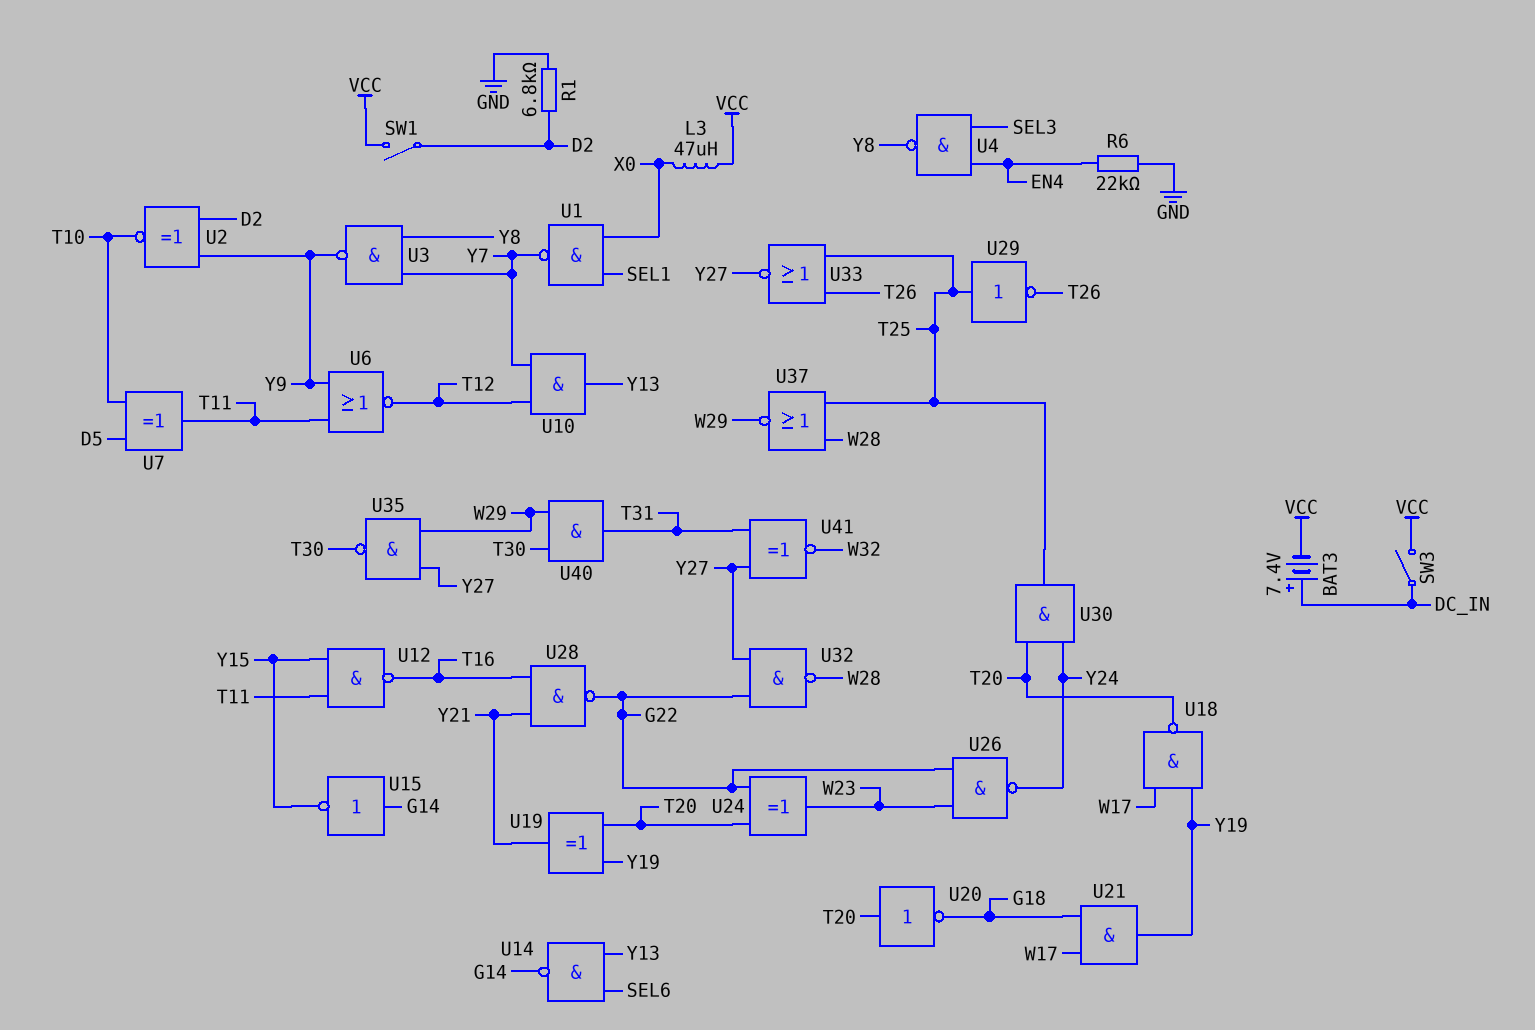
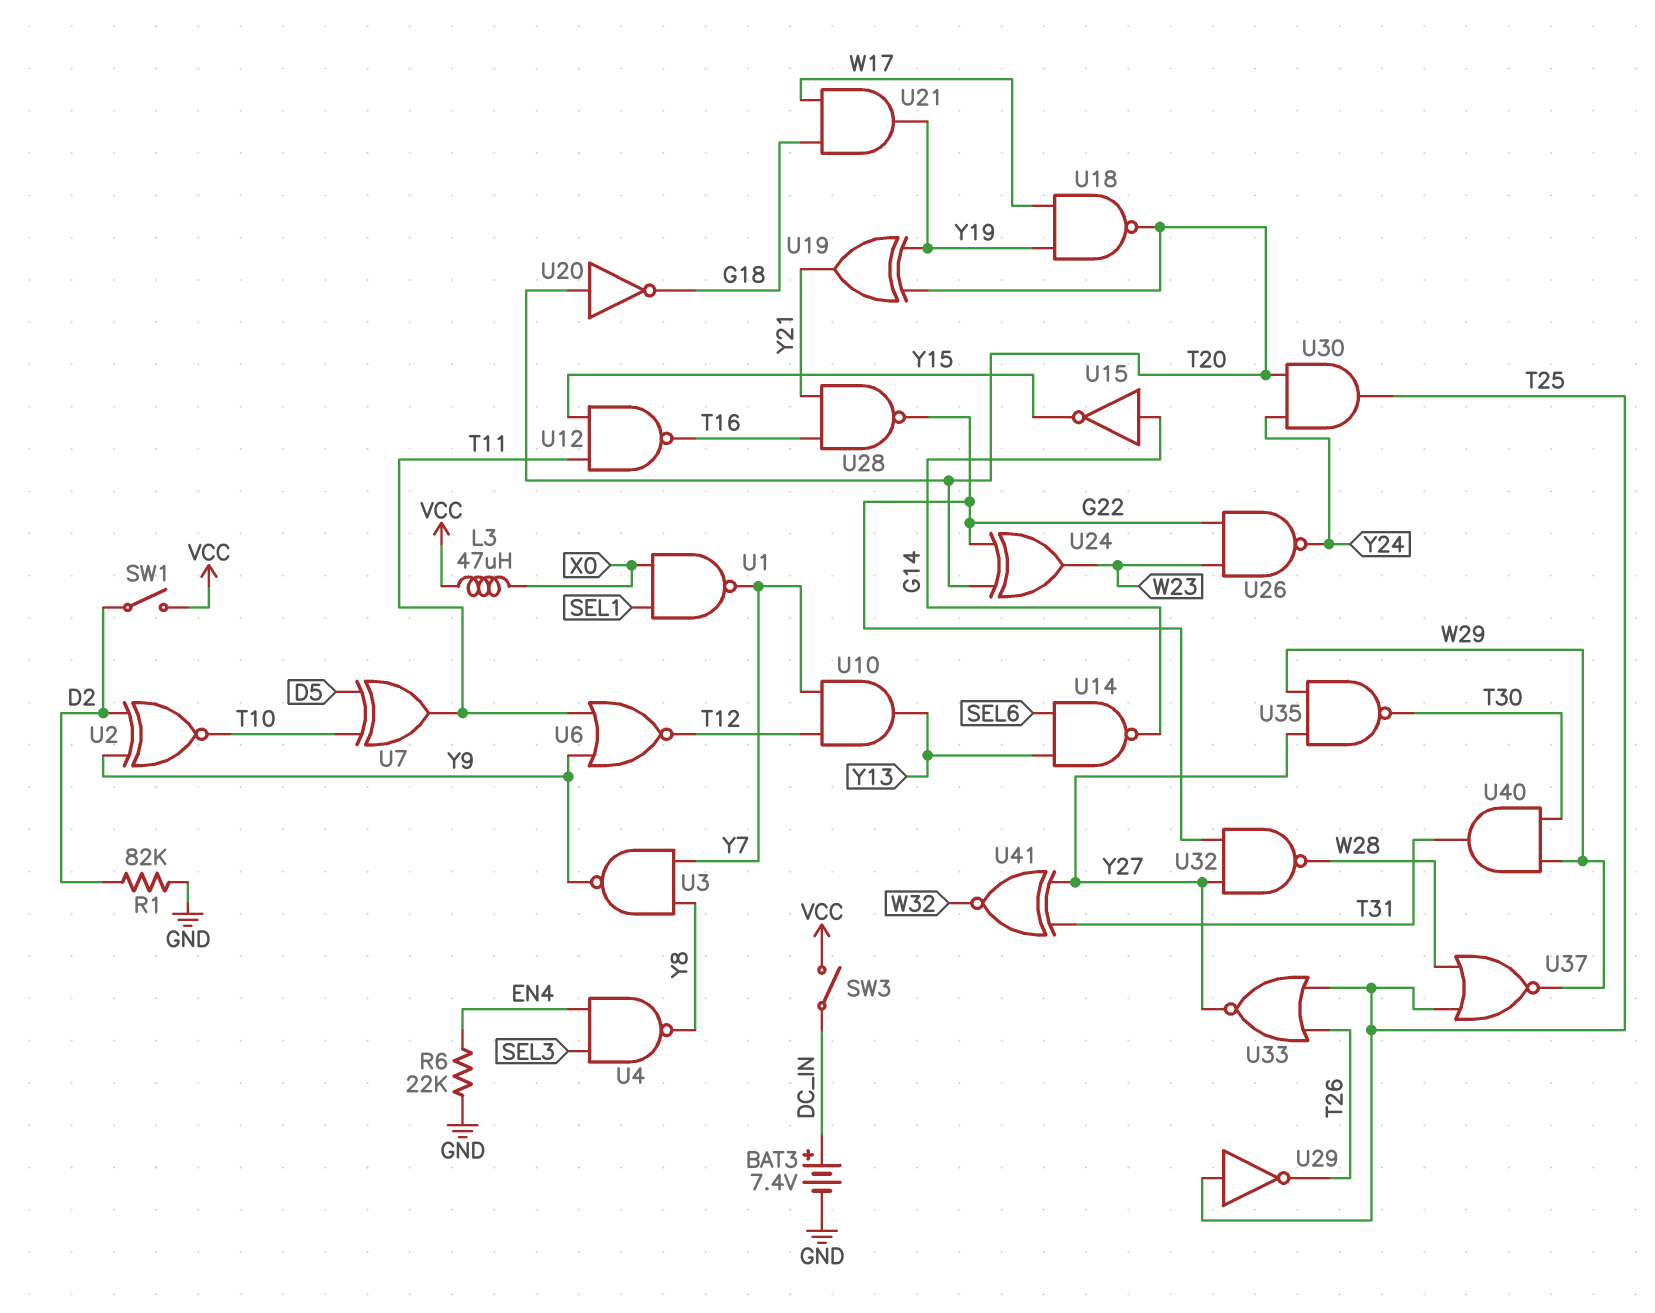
BAT3: 7.4V (plus DC_IN, minus VCC) -> 7.4V (plus DC_IN, minus GND)
R1: 6.8k (D2, GND) -> 82k (D2, GND)

